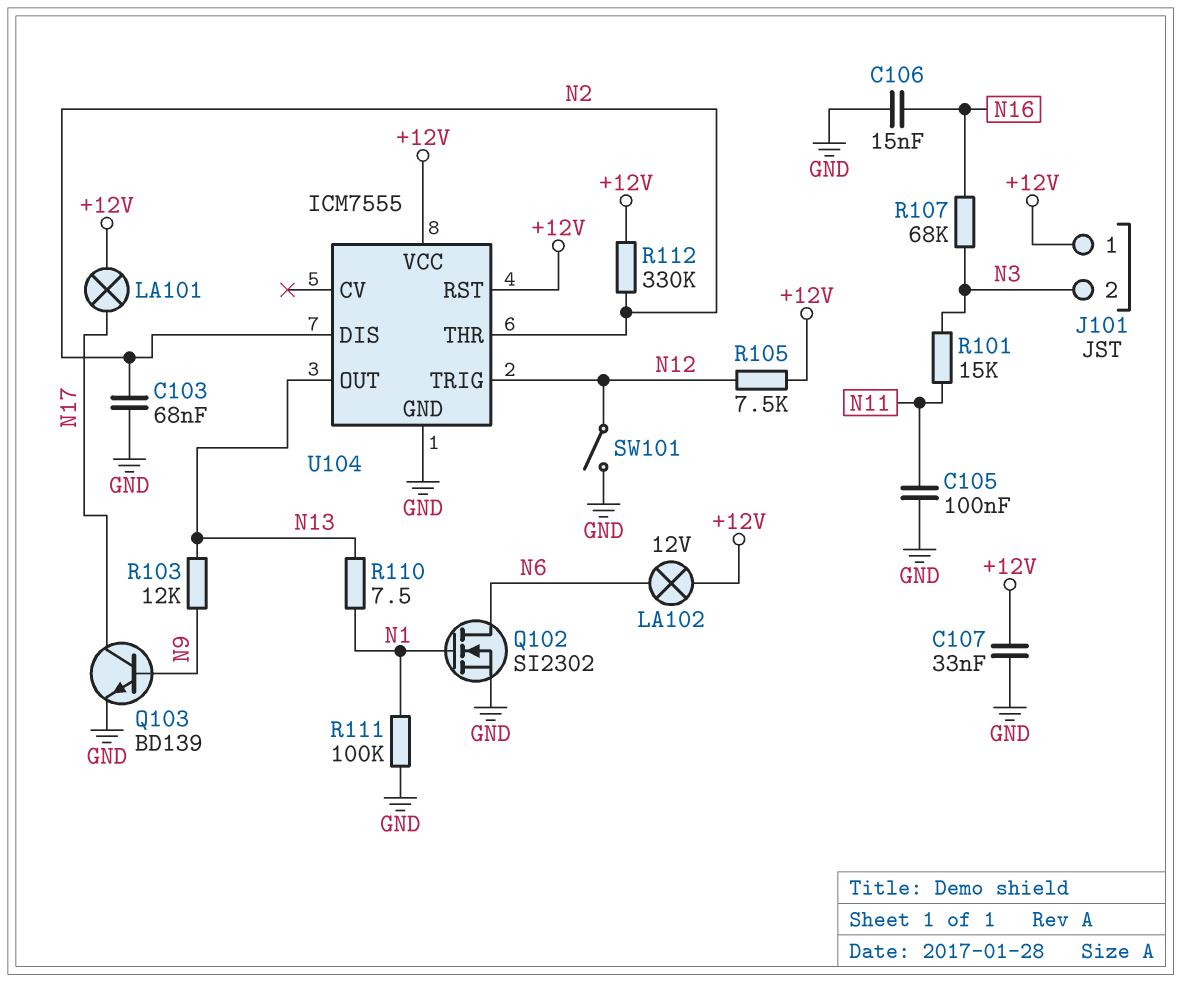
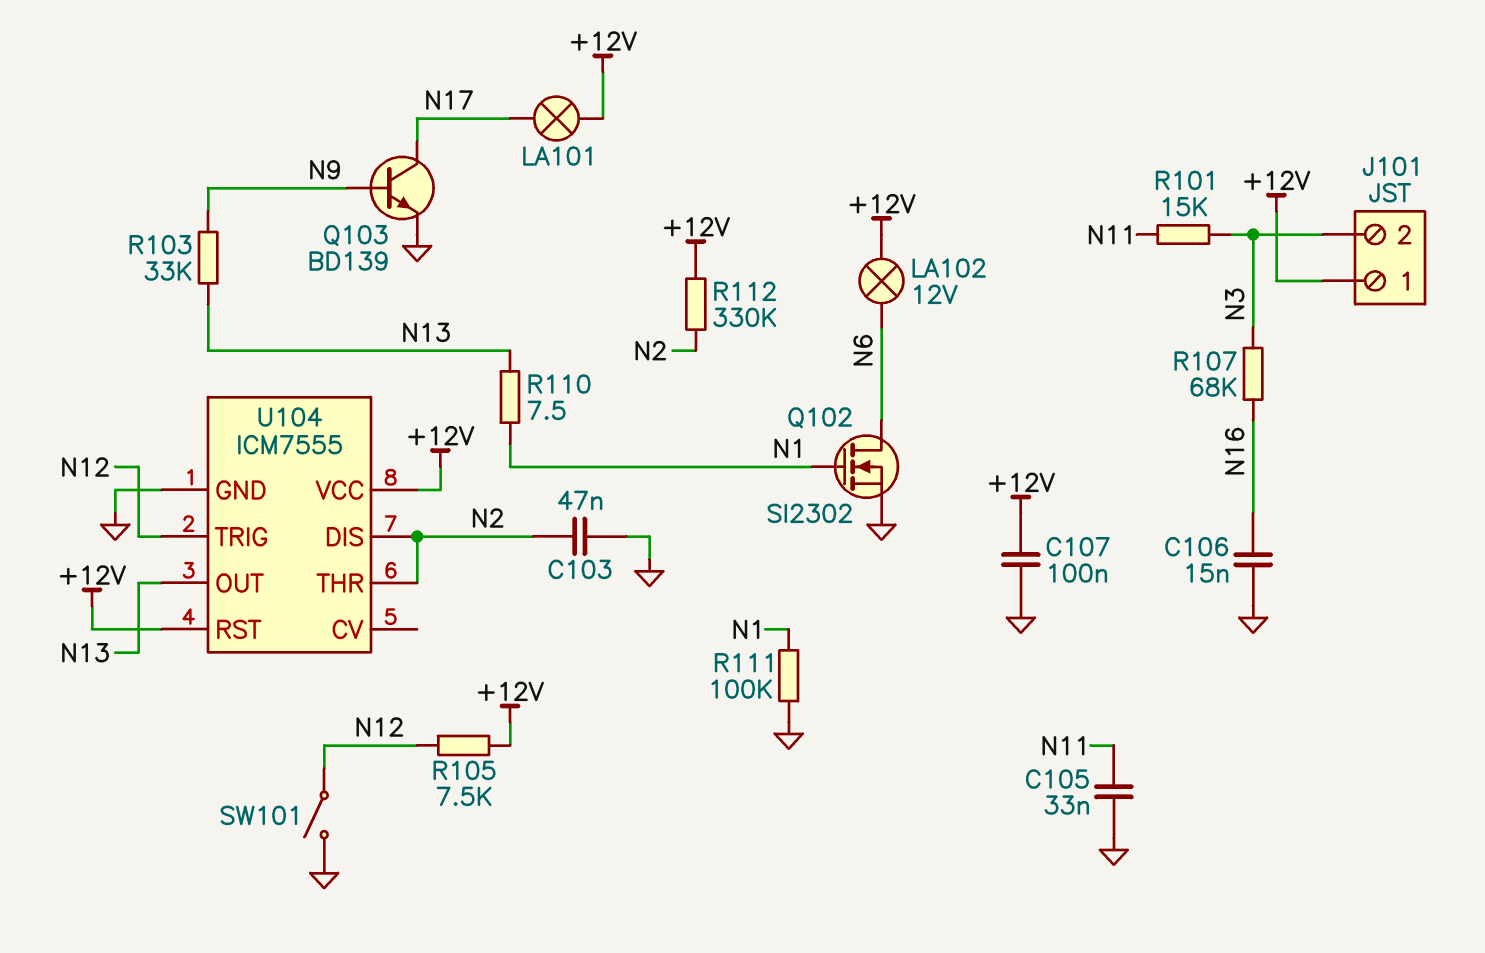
C103: 68nF (GND, N2) -> 47nF (GND, N2)
C105: 100nF (GND, N11) -> 33nF (GND, N11)
C107: 33nF (+12V, GND) -> 100nF (+12V, GND)
R103: 12k (N9, N13) -> 33k (N9, N13)

